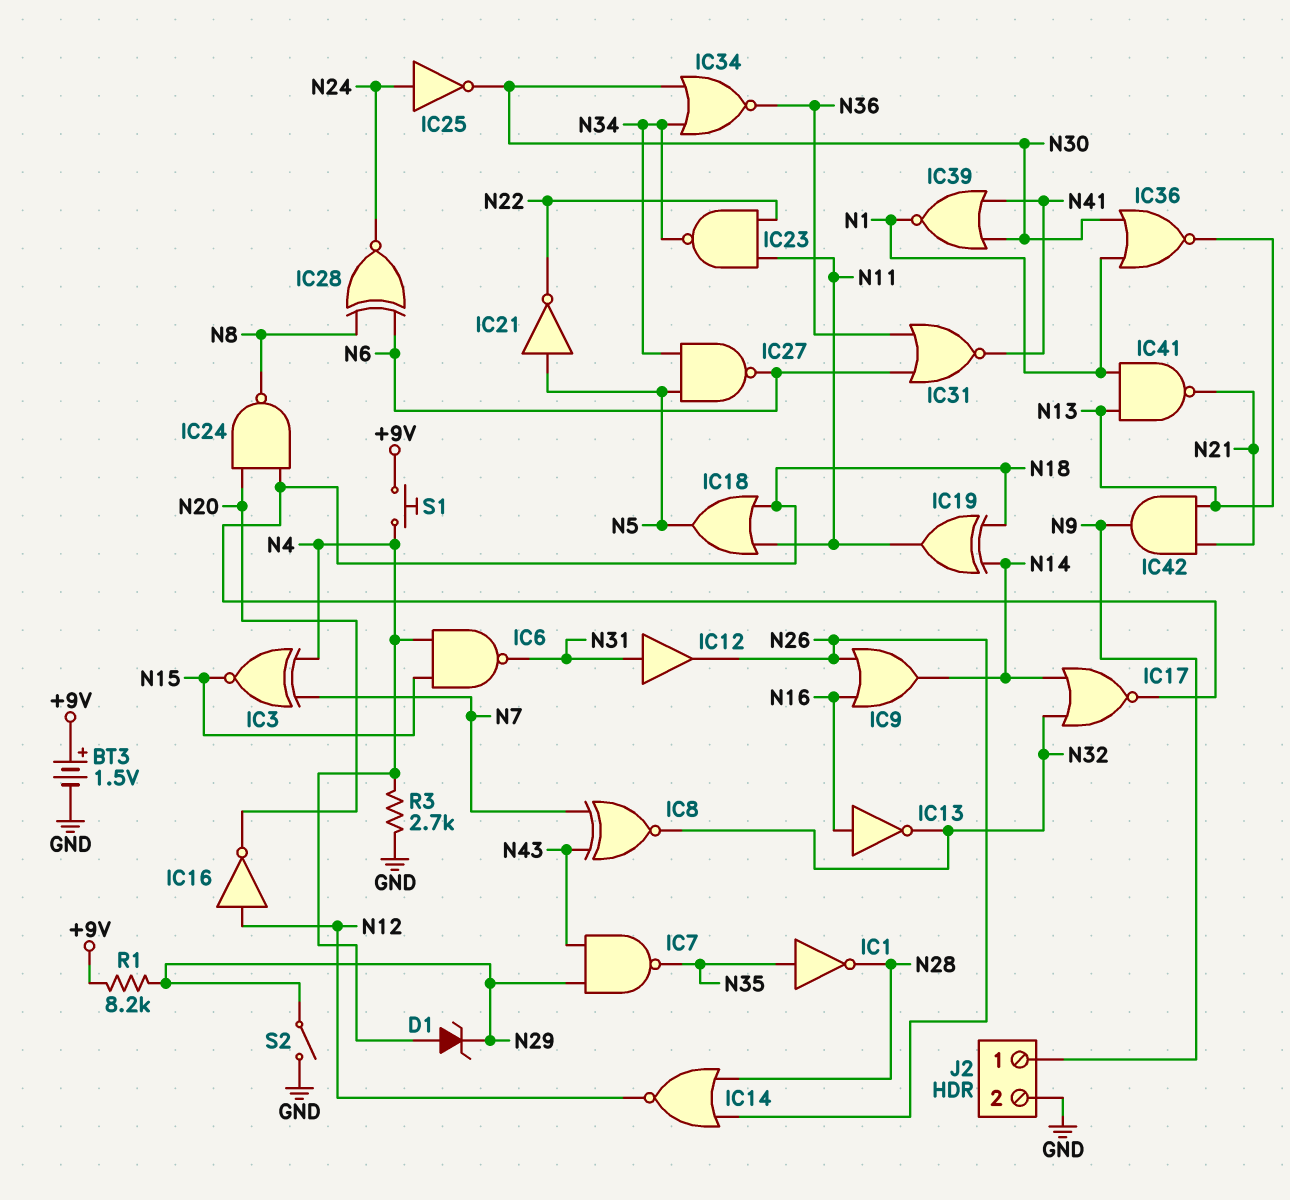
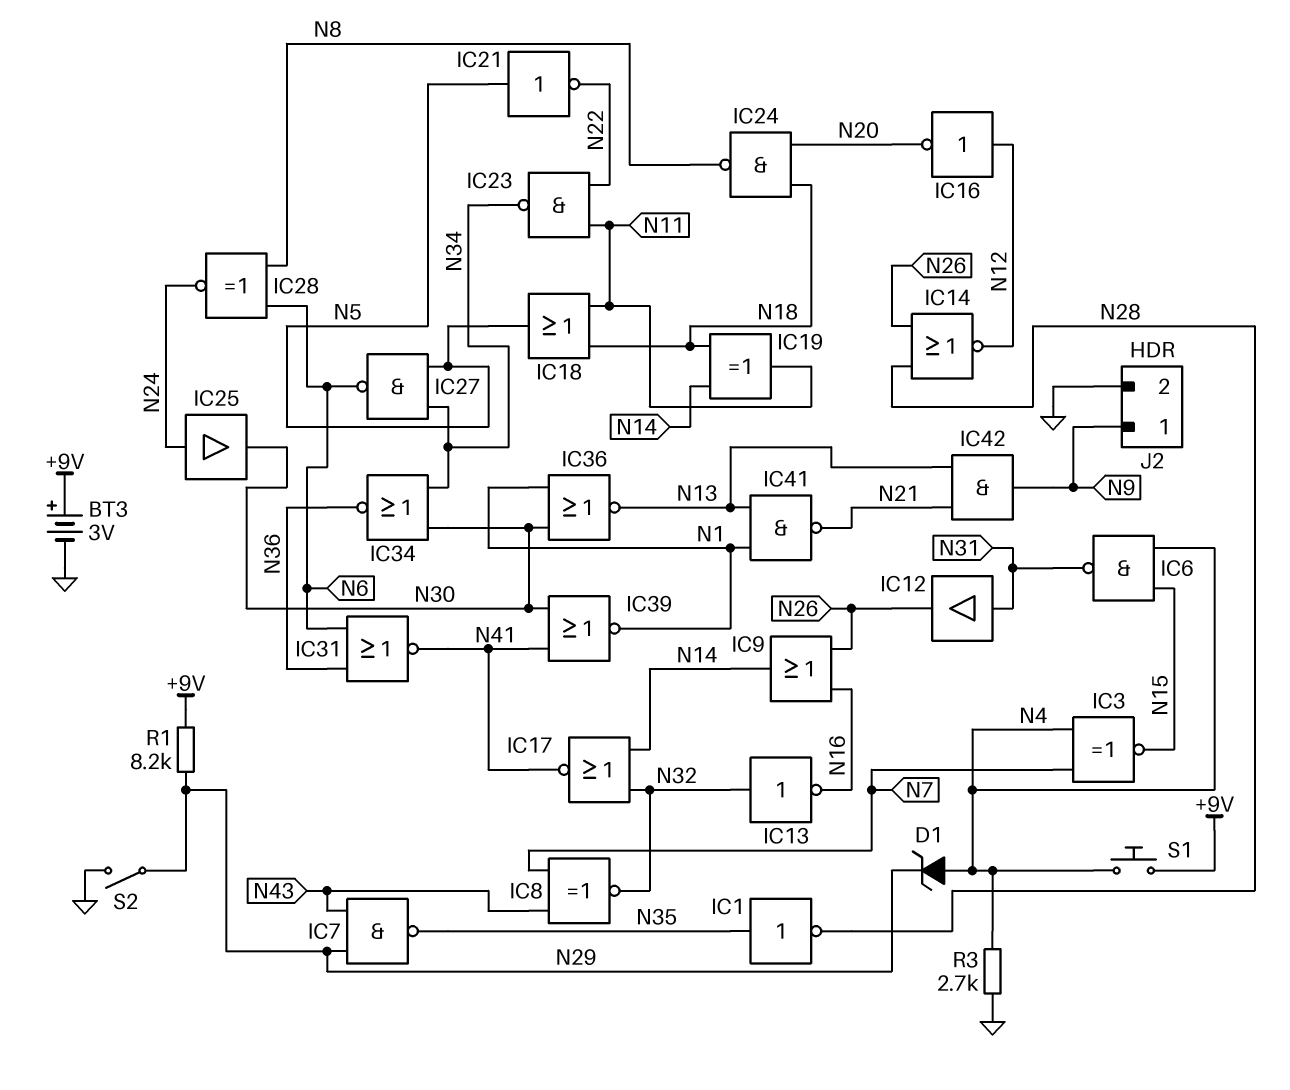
BT3: 1.5V (plus +9V, minus GND) -> 3V (plus +9V, minus GND)
IC13: NOT (in N16, out N32) -> NOT (in N32, out N16)
IC17: NOR (in N14, in N32, out N18) -> NOR (in N14, in N32, out N41)
IC25: NOT (in N24, out N30) -> buffer (in N24, out N30)

